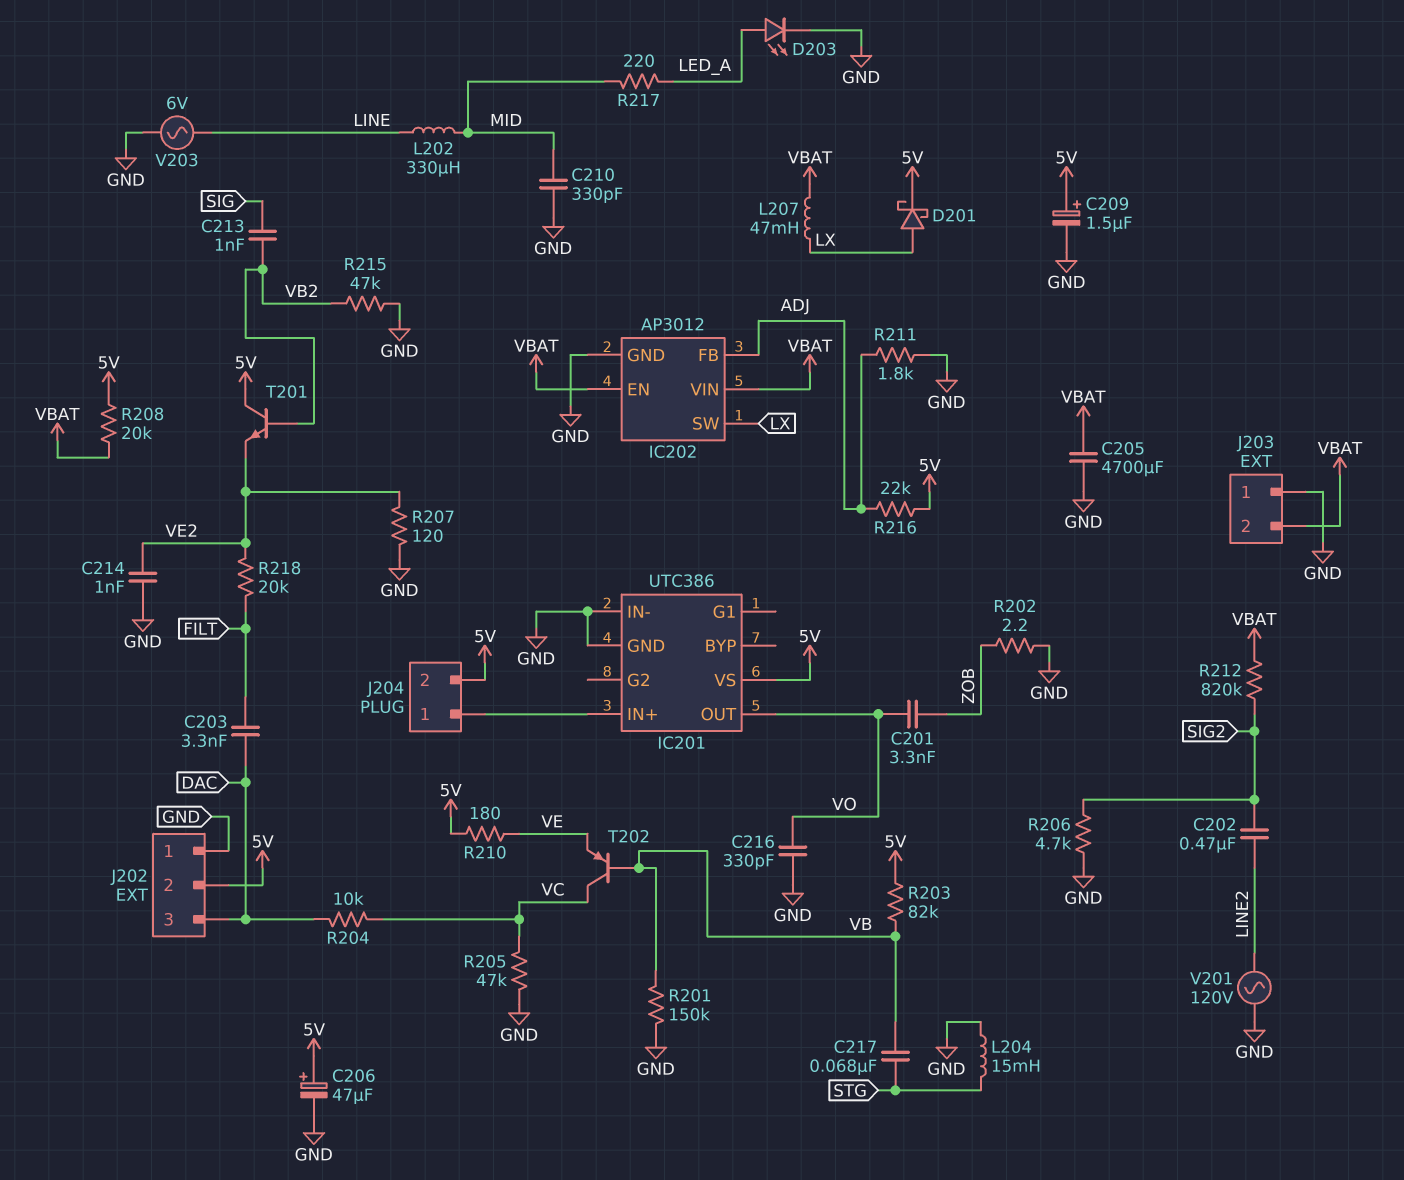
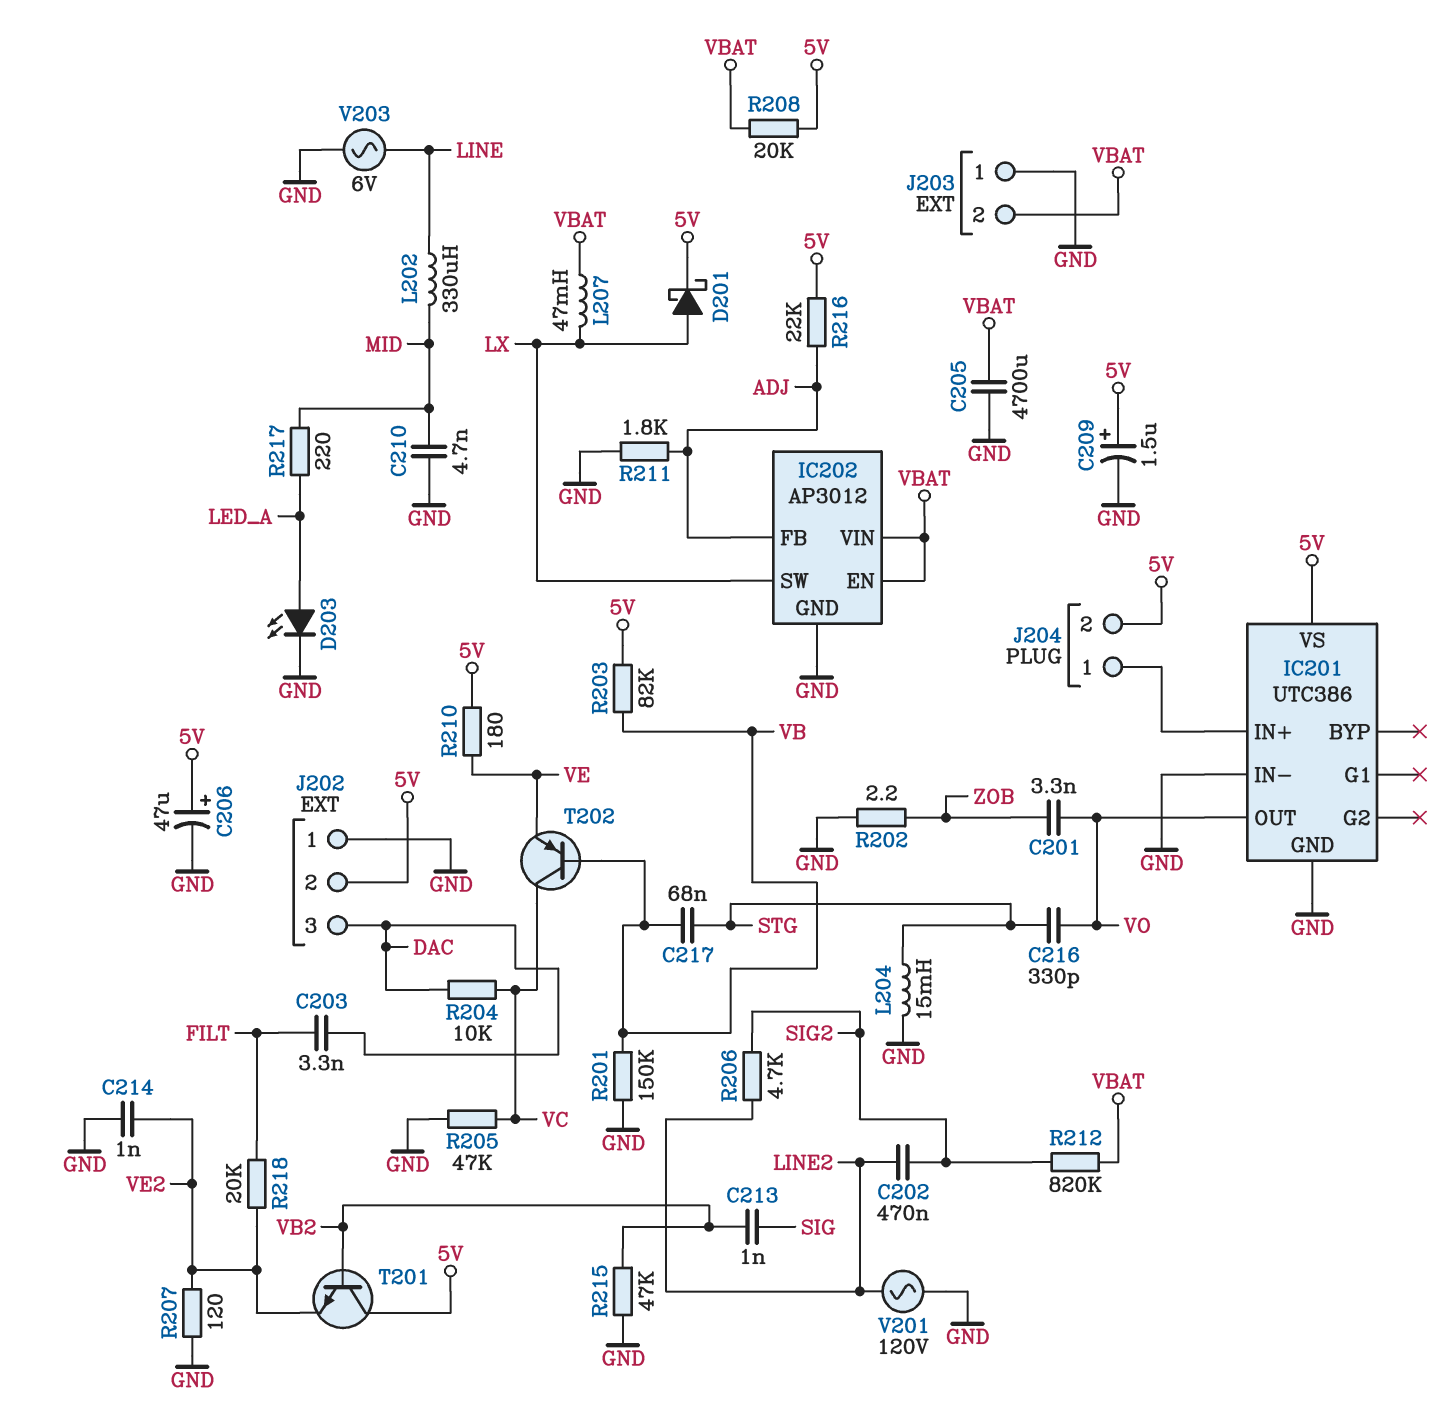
C210: 330pF (GND, MID) -> 4.7nF (GND, MID)
C216: 330pF (GND, VO) -> 330pF (STG, VO)
R206: 4.7k (GND, SIG2) -> 4.7k (LINE2, SIG2)

